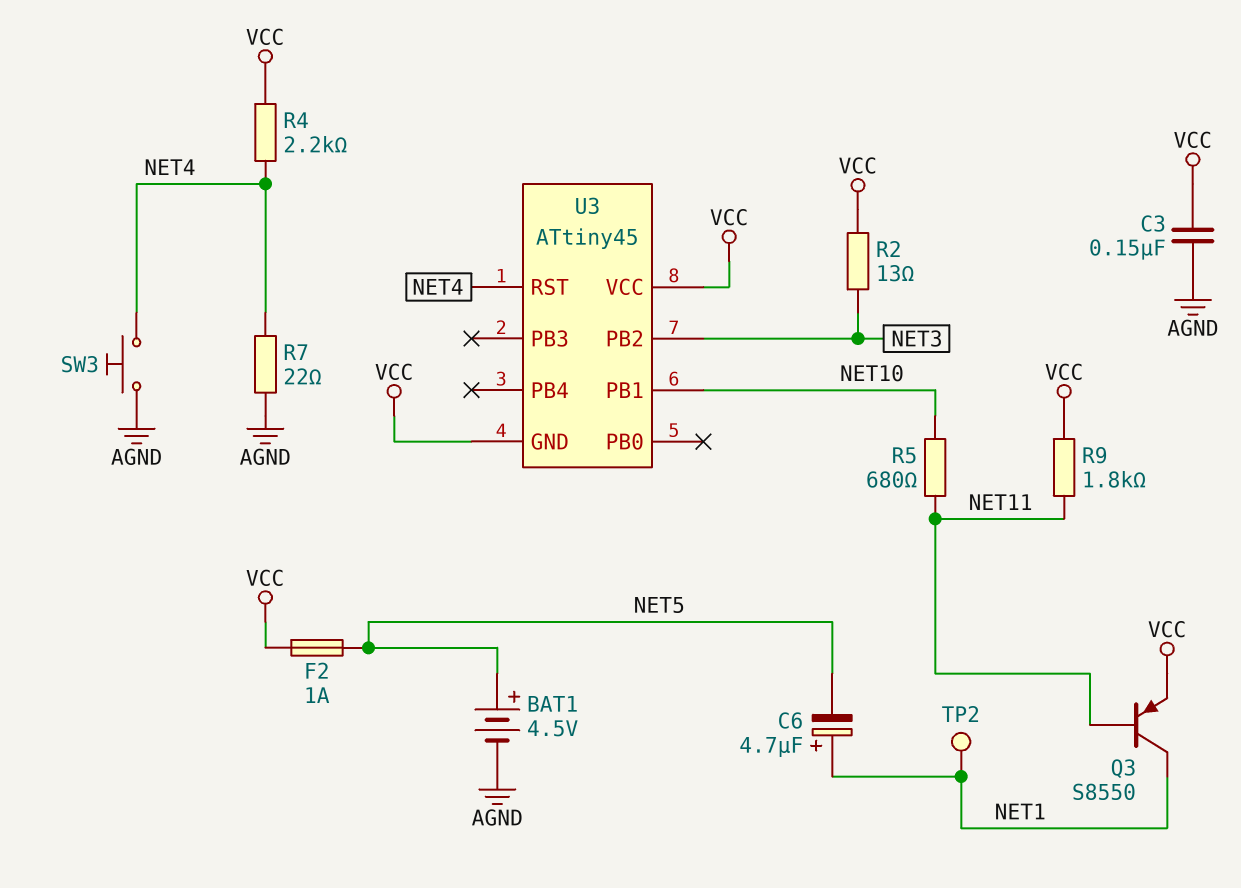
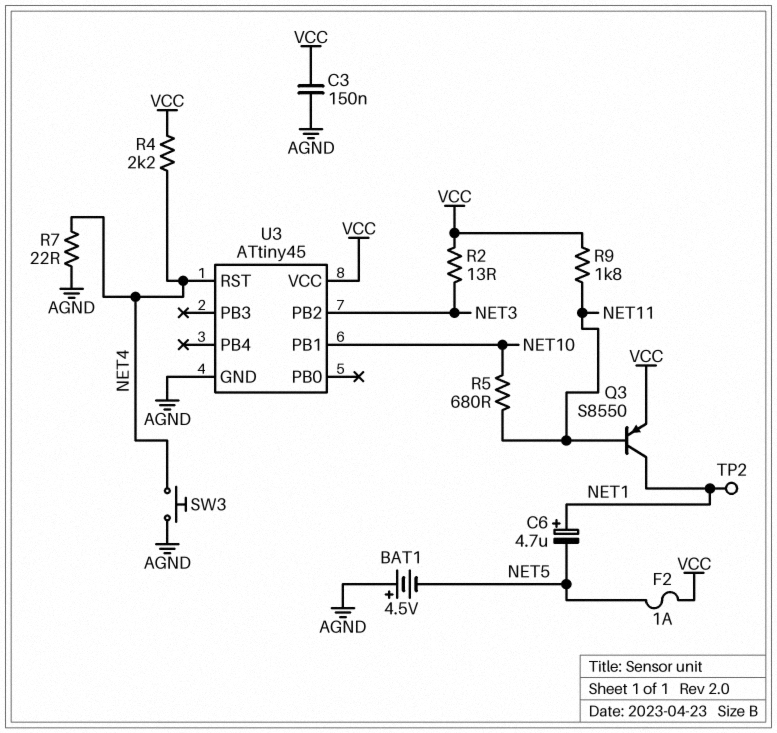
BAT1: 4.5V (plus NET5, minus AGND) -> 4.5V (plus AGND, minus NET5)
U3 pin GND: VCC -> AGND

